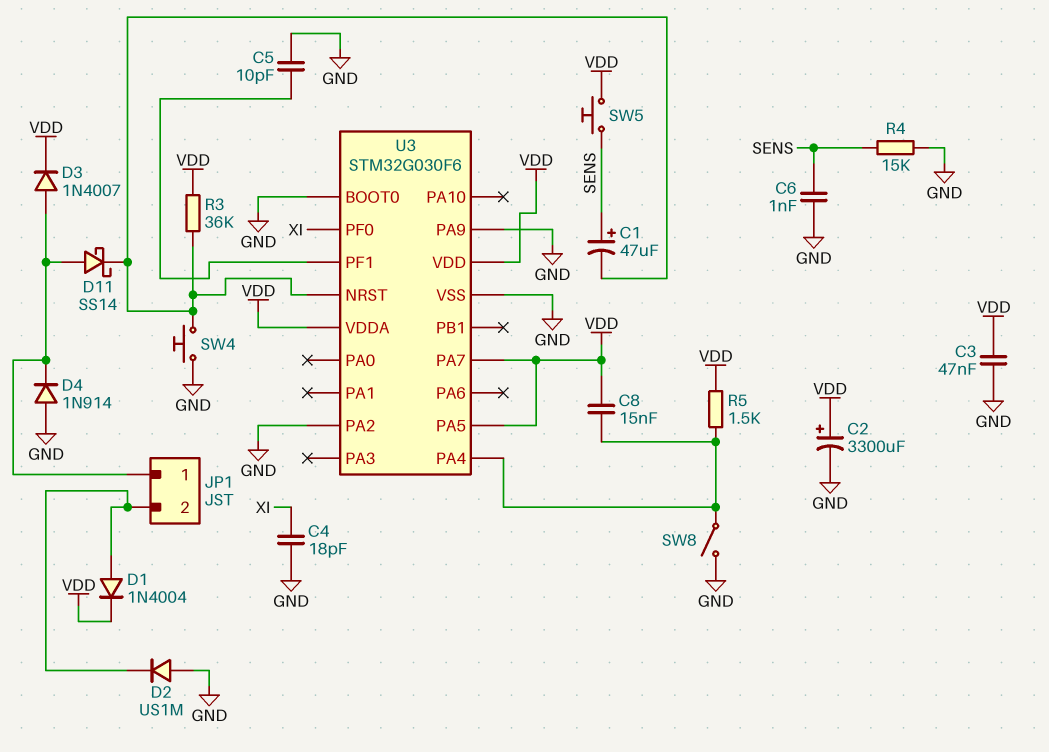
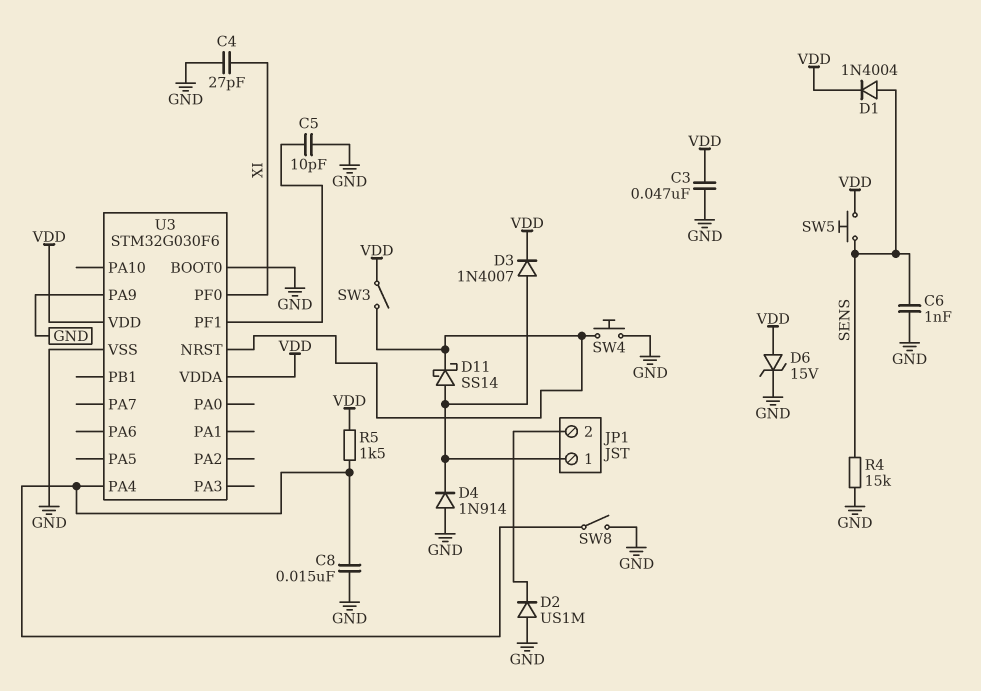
C1: 47uF (plus SENS, minus U3/NRST) -> none
C2: 3300uF (plus VDD, minus GND) -> none
C4: 18pF (GND, XI) -> 27pF (GND, XI)
C8: 15nF (U3/PA4, VDD) -> 15nF (GND, U3/PA4)
D1: diode 1N4004 (A JP1/2, K VDD) -> diode 1N4004 (A SENS, K VDD)
D6: none -> zener 15V (A VDD, K GND)
R3: 36k (U3/NRST, VDD) -> none
SW3: none -> switch (U3/NRST, VDD)
U3 pin PA2: GND -> none
U3 pin PA5: VDD -> none
U3 pin PA7: VDD -> none

